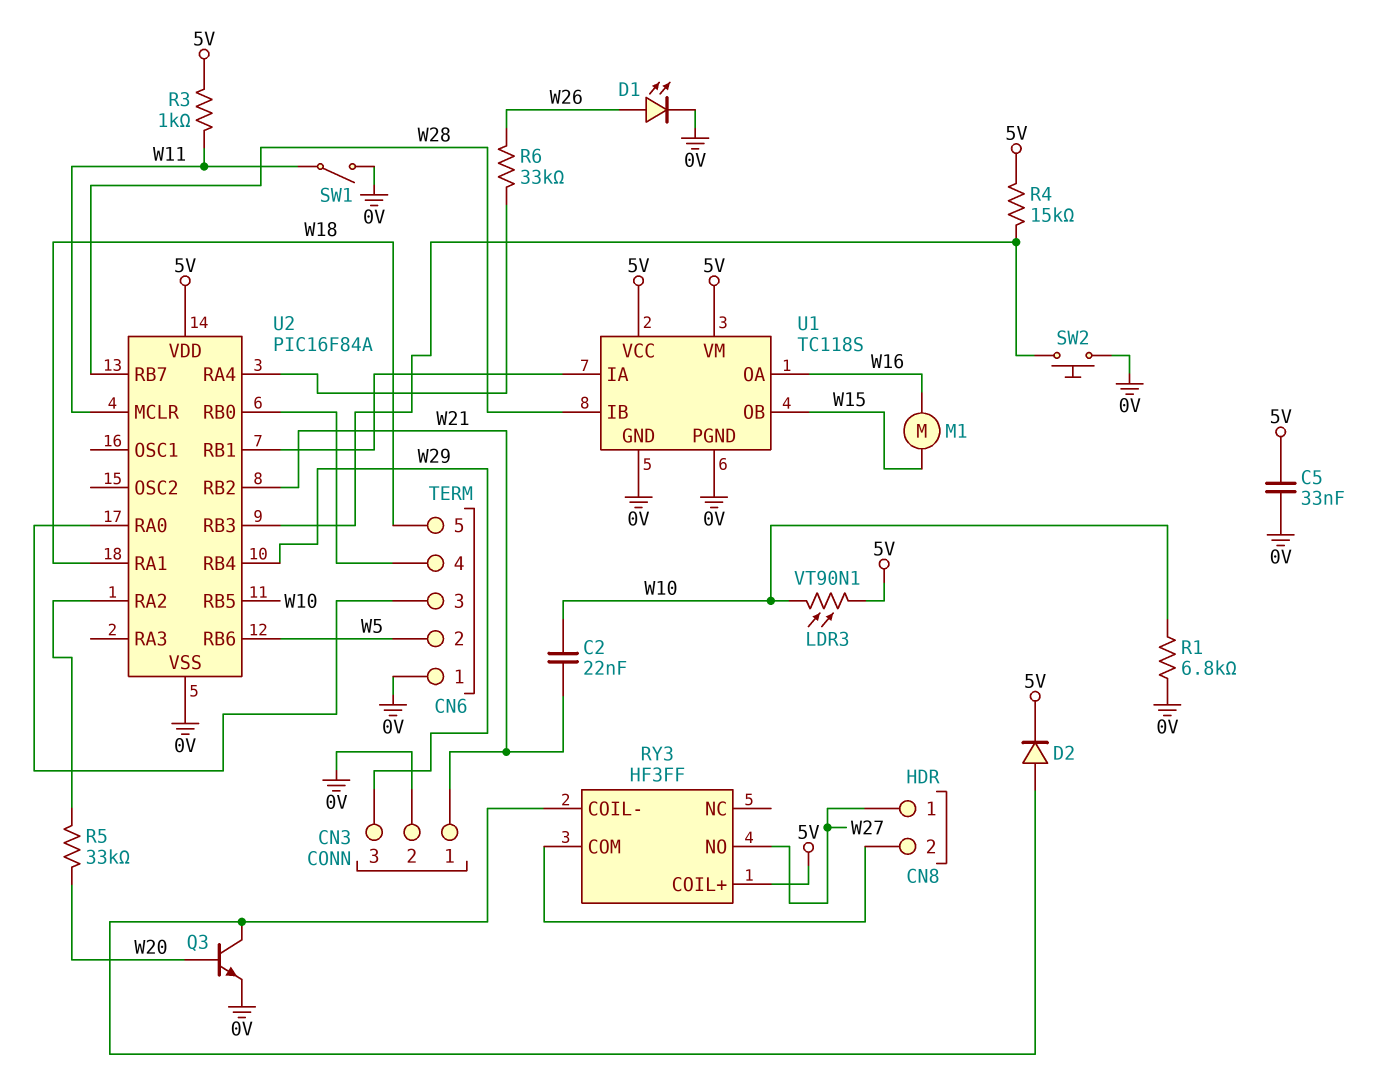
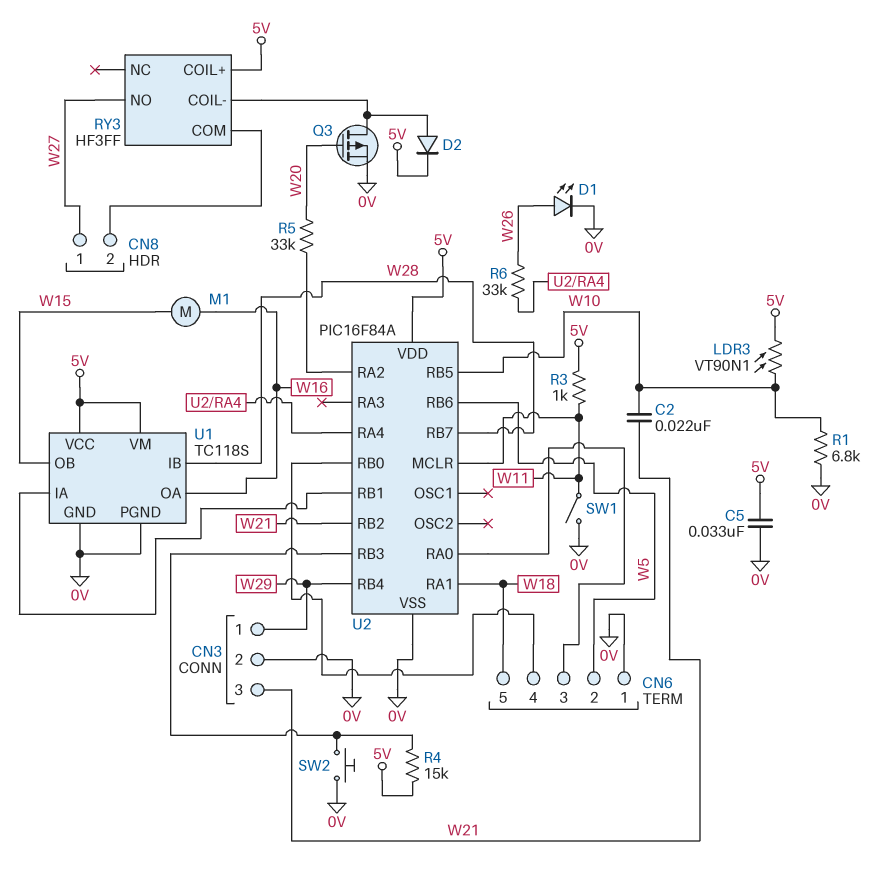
CN3 pin 1: W21 -> W29
CN3 pin 3: W29 -> W21
Q3: NPN (B W20, C RY3/COIL-, E 0V) -> PMOS (G W20, D RY3/COIL-, S 0V)

